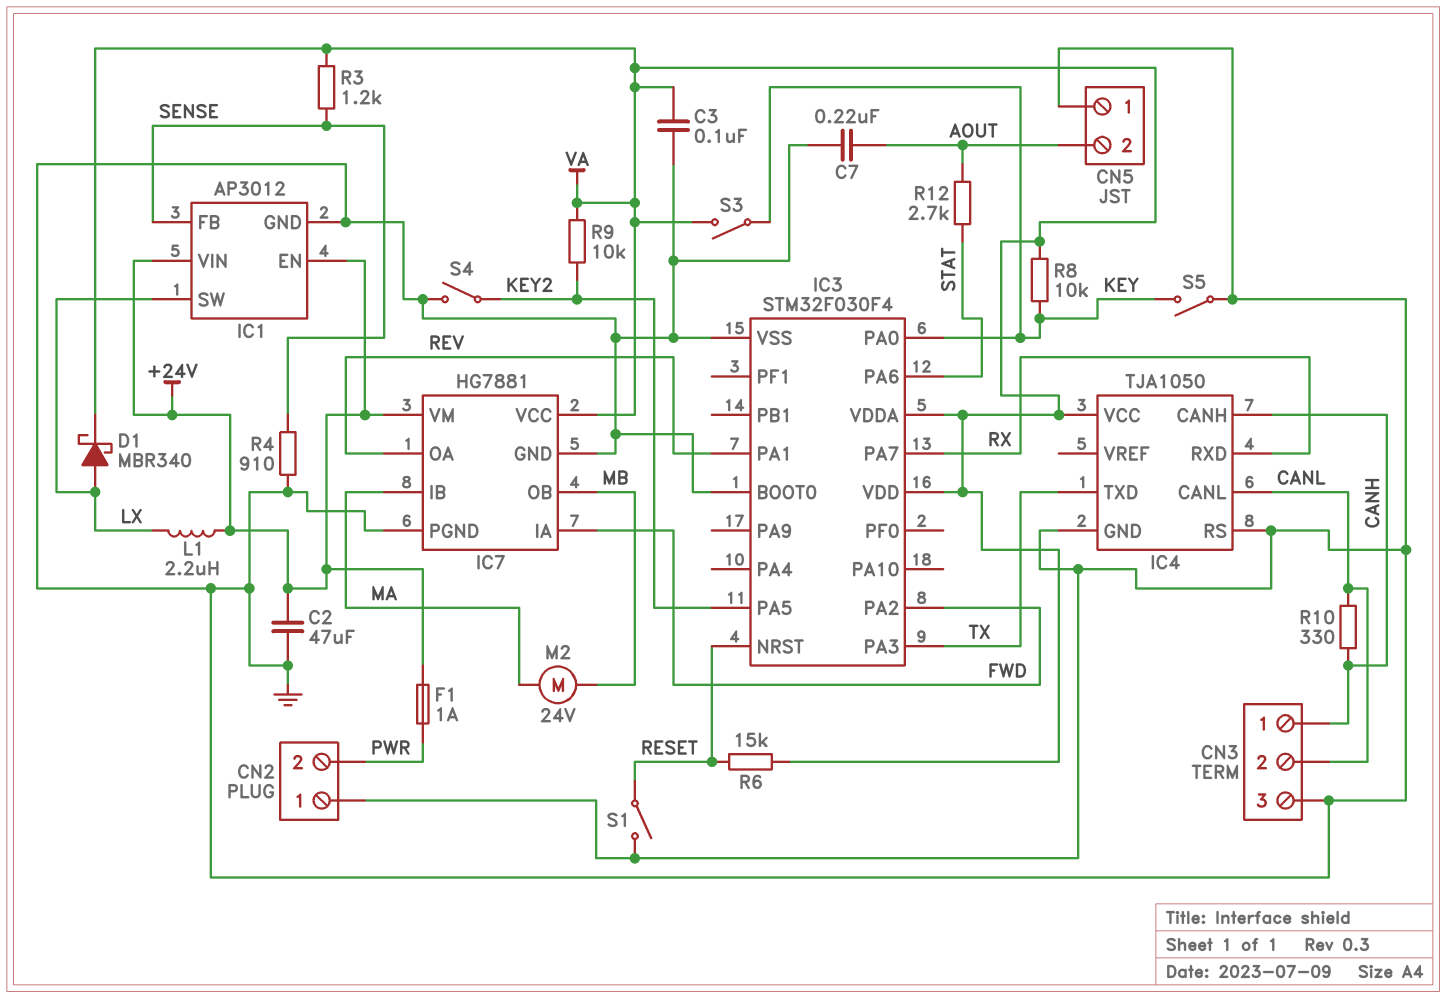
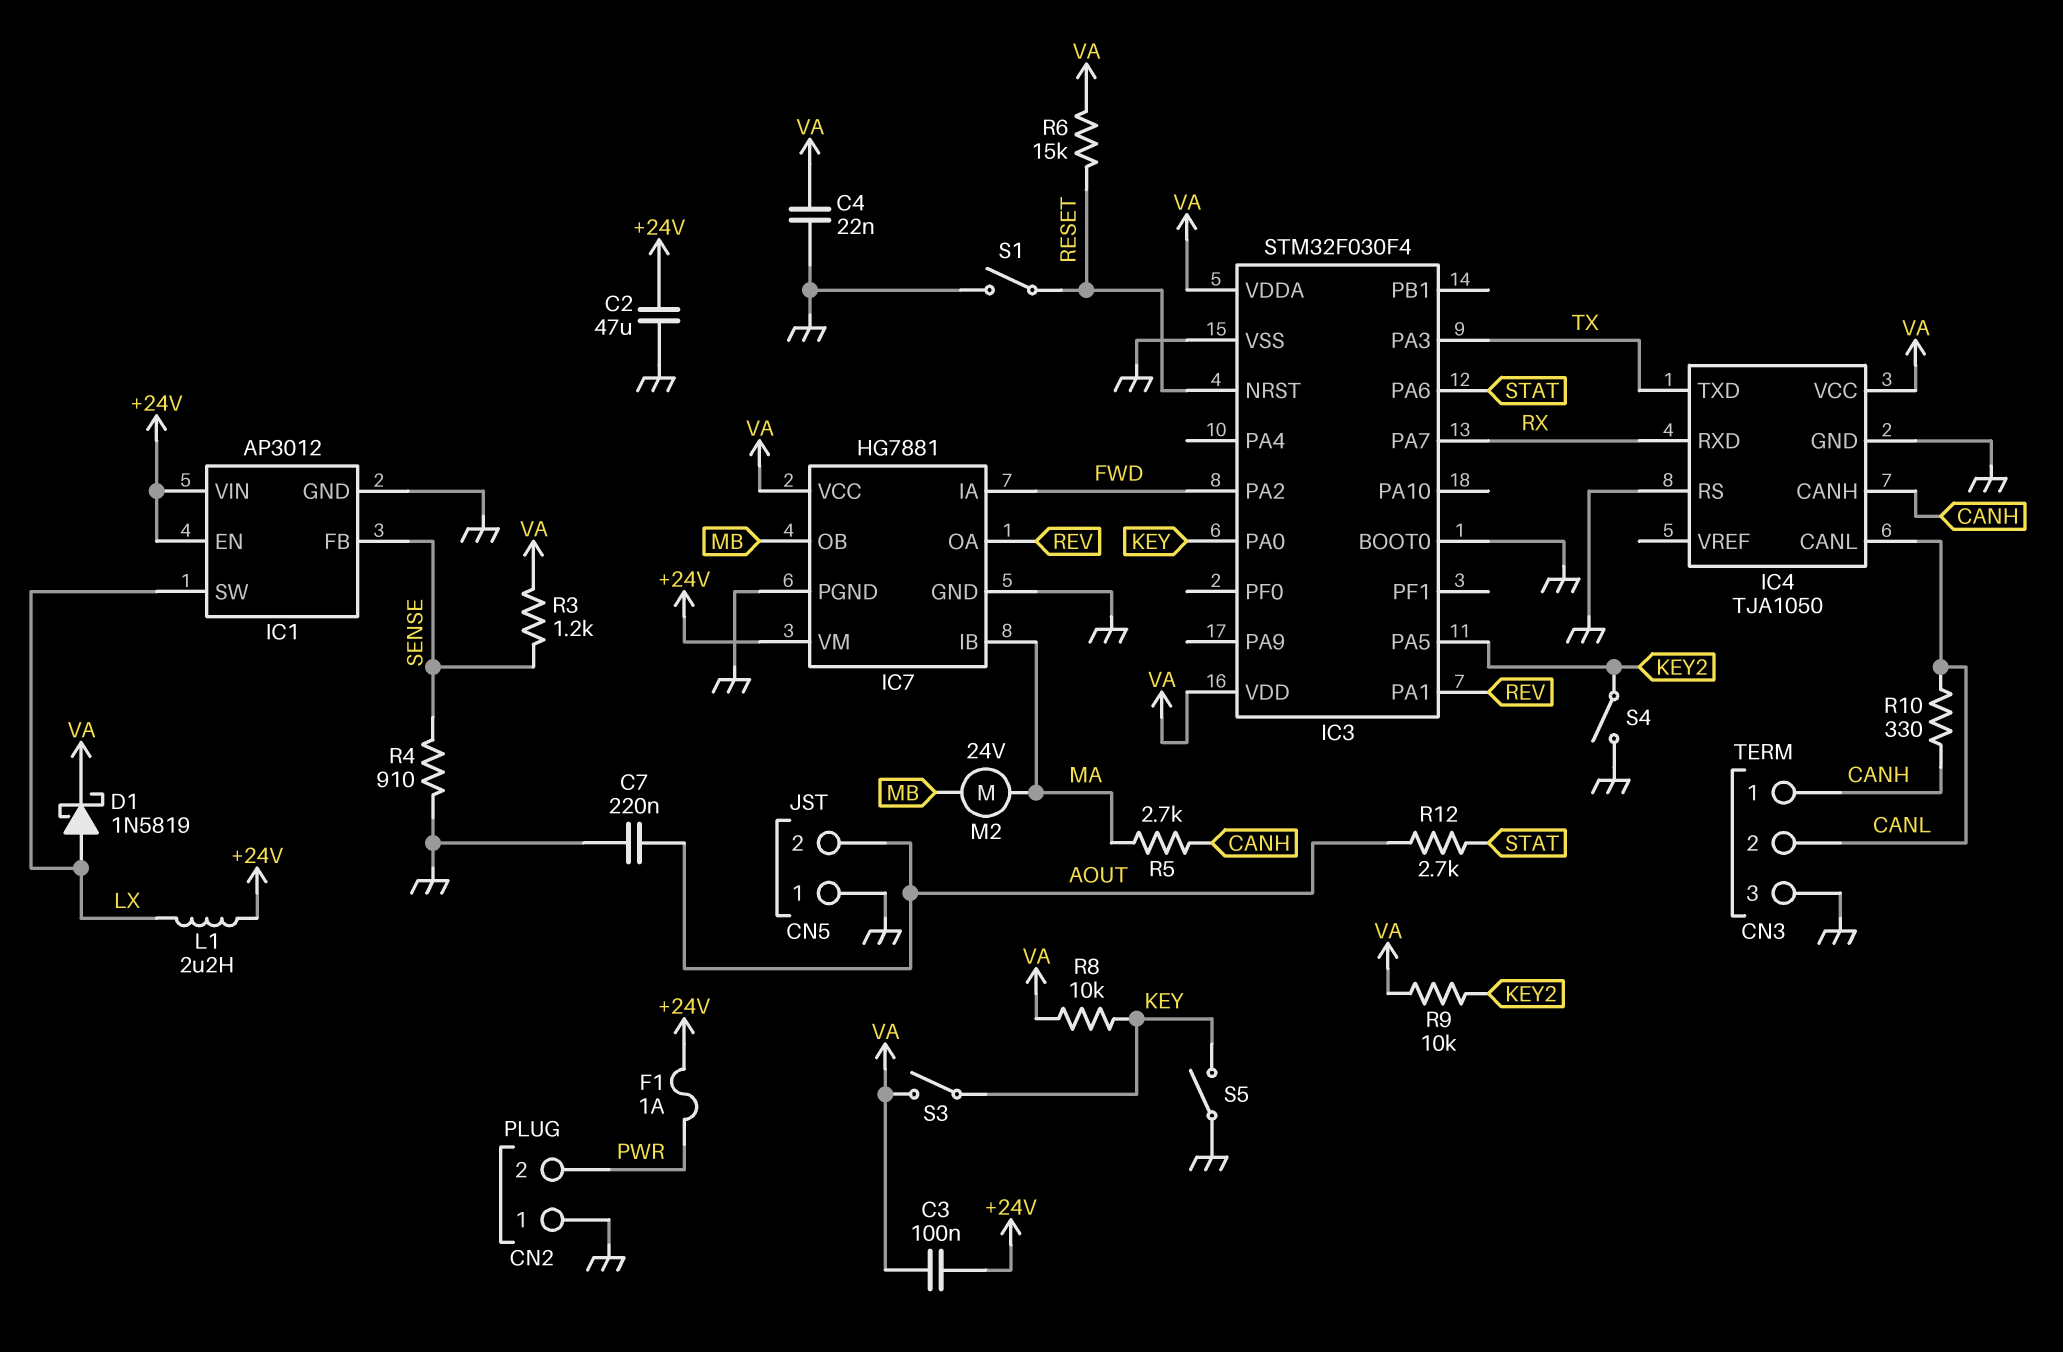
C3: 100nF (GND, VA) -> 100nF (+24V, VA)
C4: none -> 22nF (GND, VA)
D1: schottky MBR340 (A LX, K VA) -> schottky 1N5819 (A LX, K VA)
R5: none -> 2.7k (CANH, MA)

